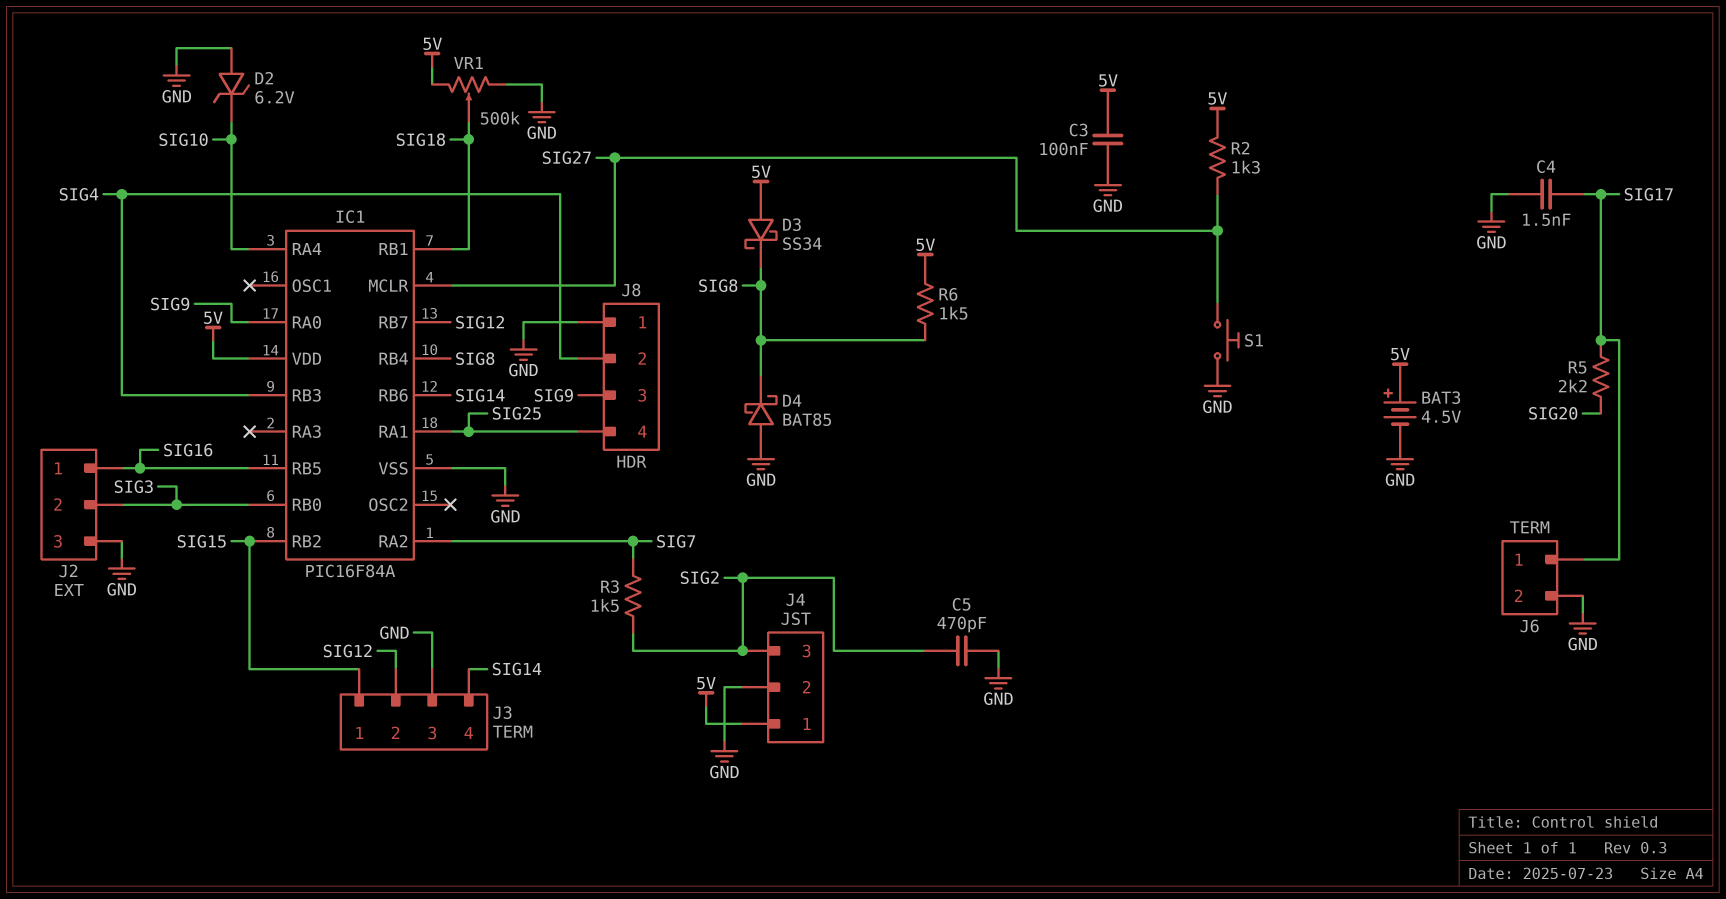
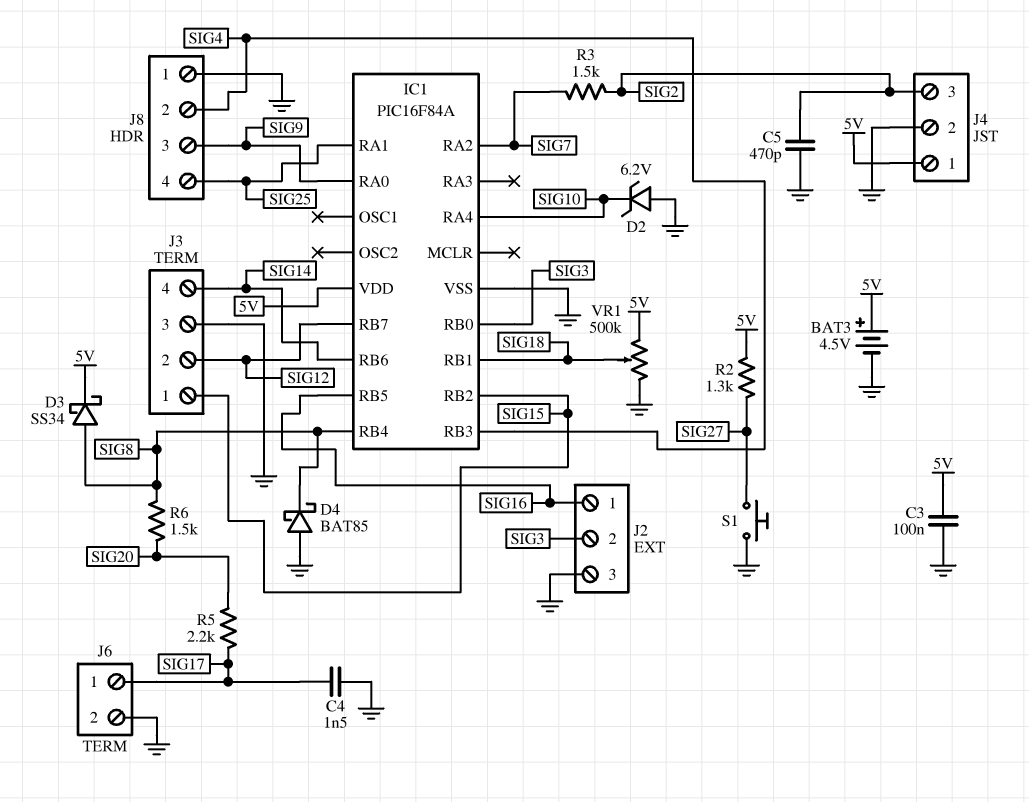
D3: schottky SS34 (A 5V, K SIG8) -> schottky SS34 (A SIG8, K 5V)
IC1 pin MCLR: SIG27 -> none
R6: 1.5k (5V, SIG8) -> 1.5k (SIG8, SIG20)

